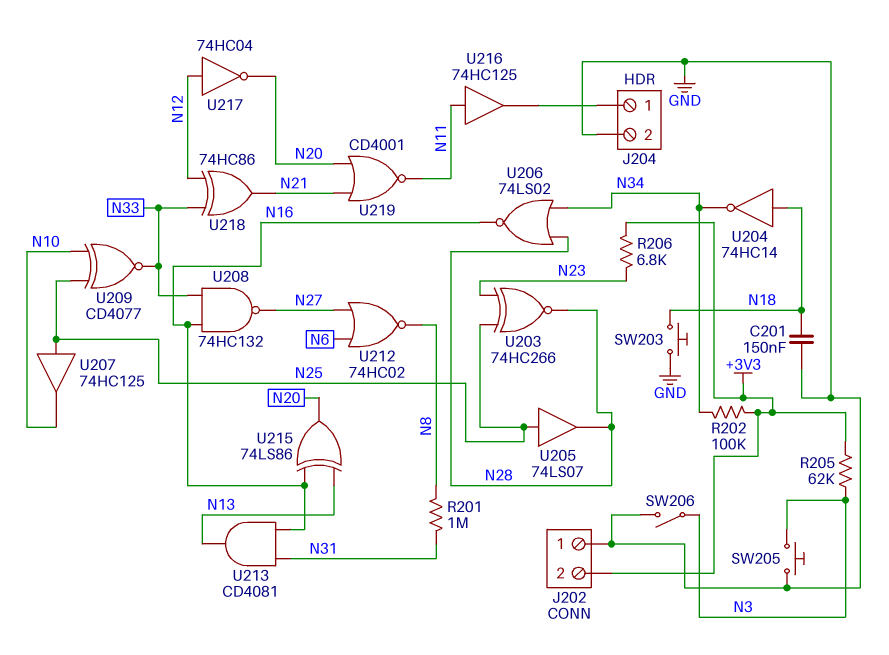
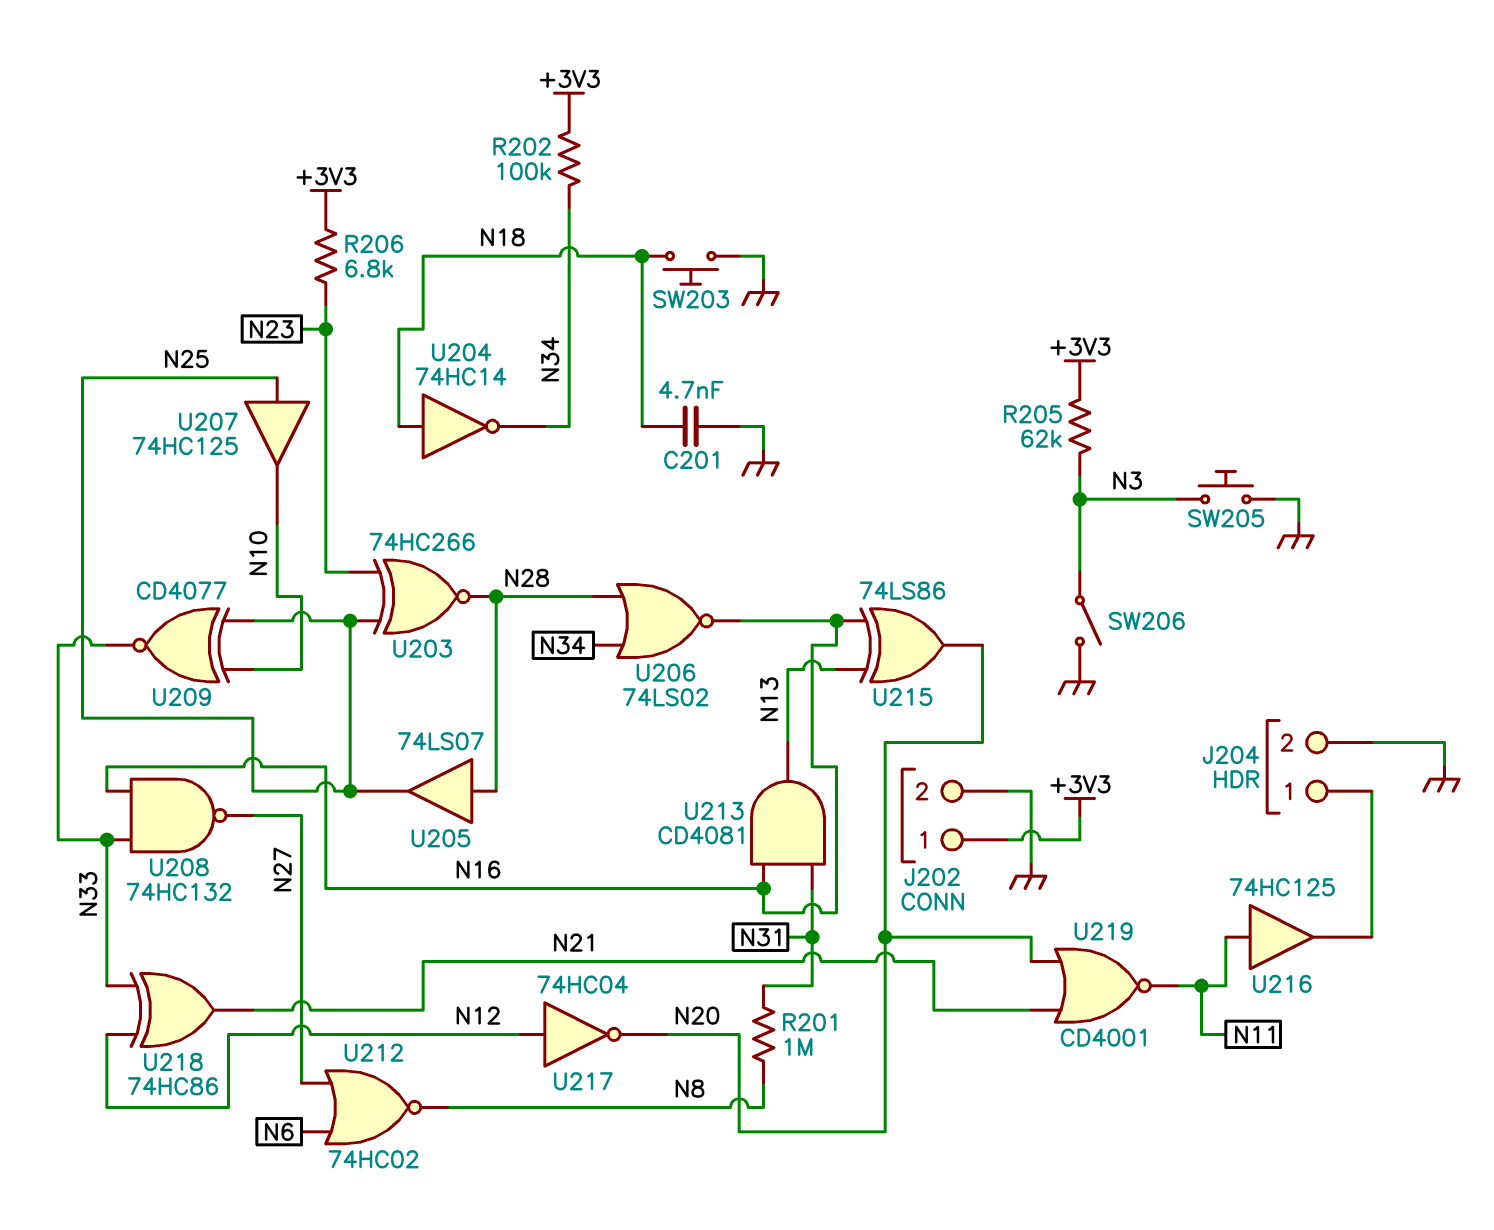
C201: 150nF (GND, N18) -> 4.7nF (GND, N18)
J202 pin 1: GND -> +3V3
J202 pin 2: +3V3 -> GND
U205: buffer 74LS07 (in N25, out N28) -> buffer 74LS07 (in N28, out N25)

